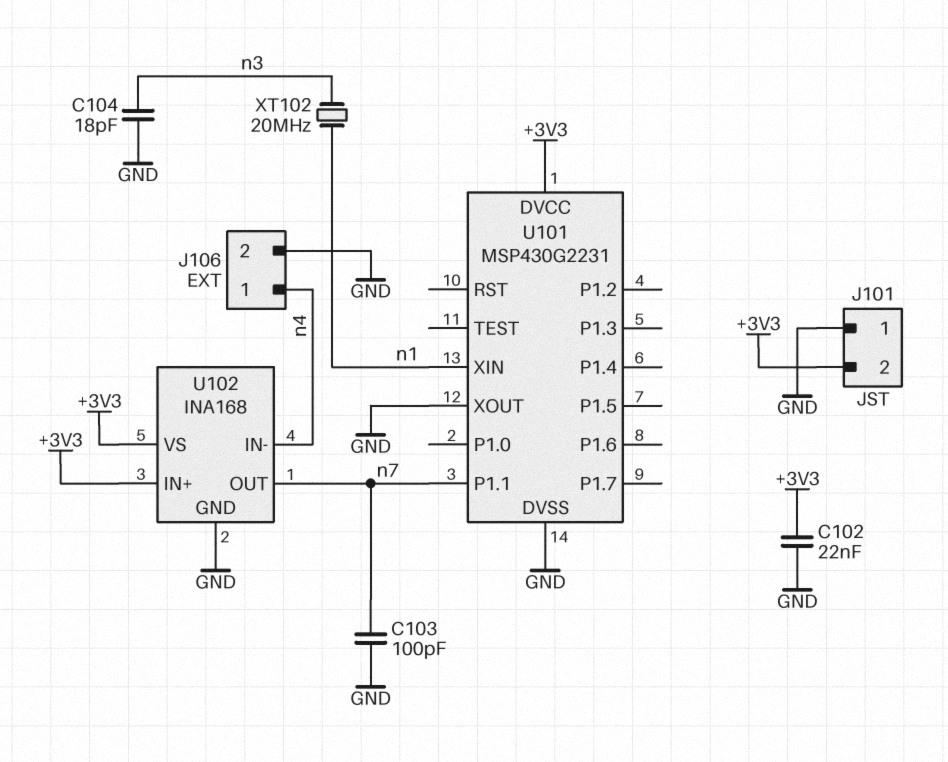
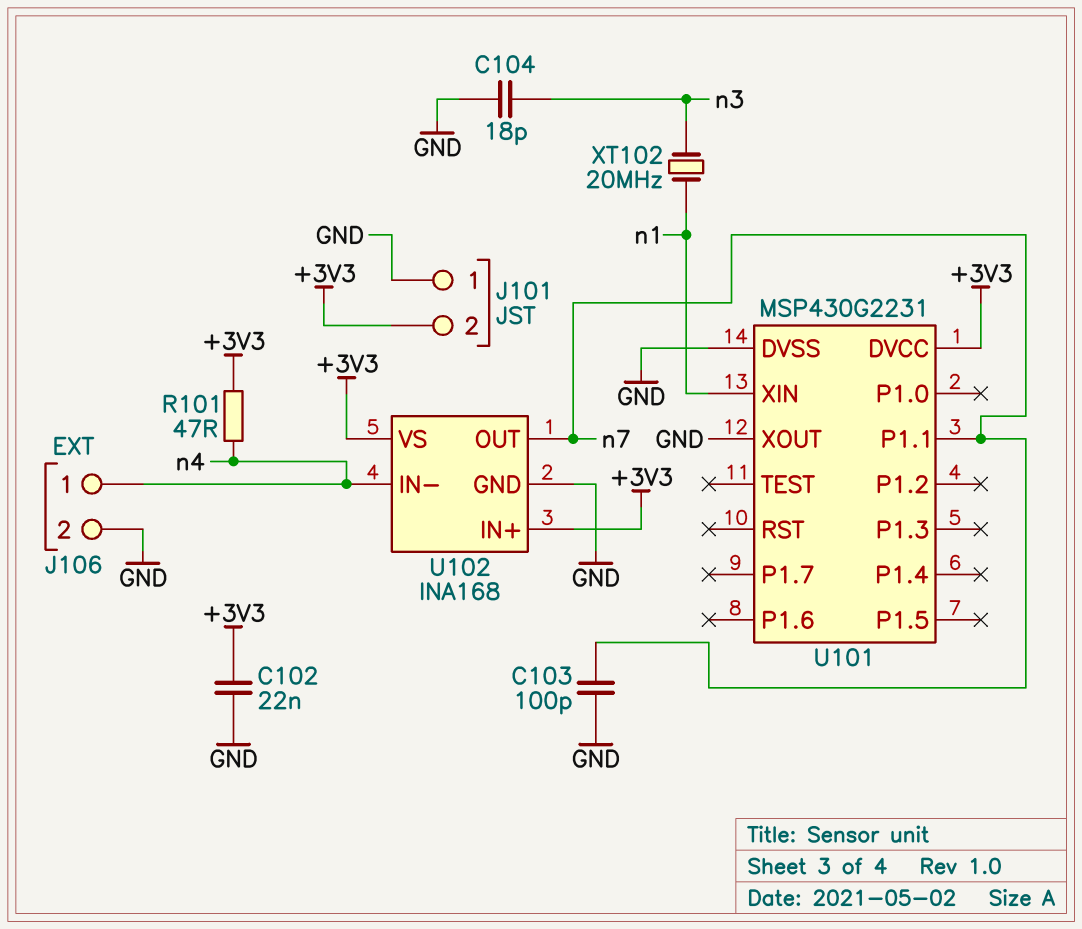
R101: none -> 47 (+3V3, n4)

